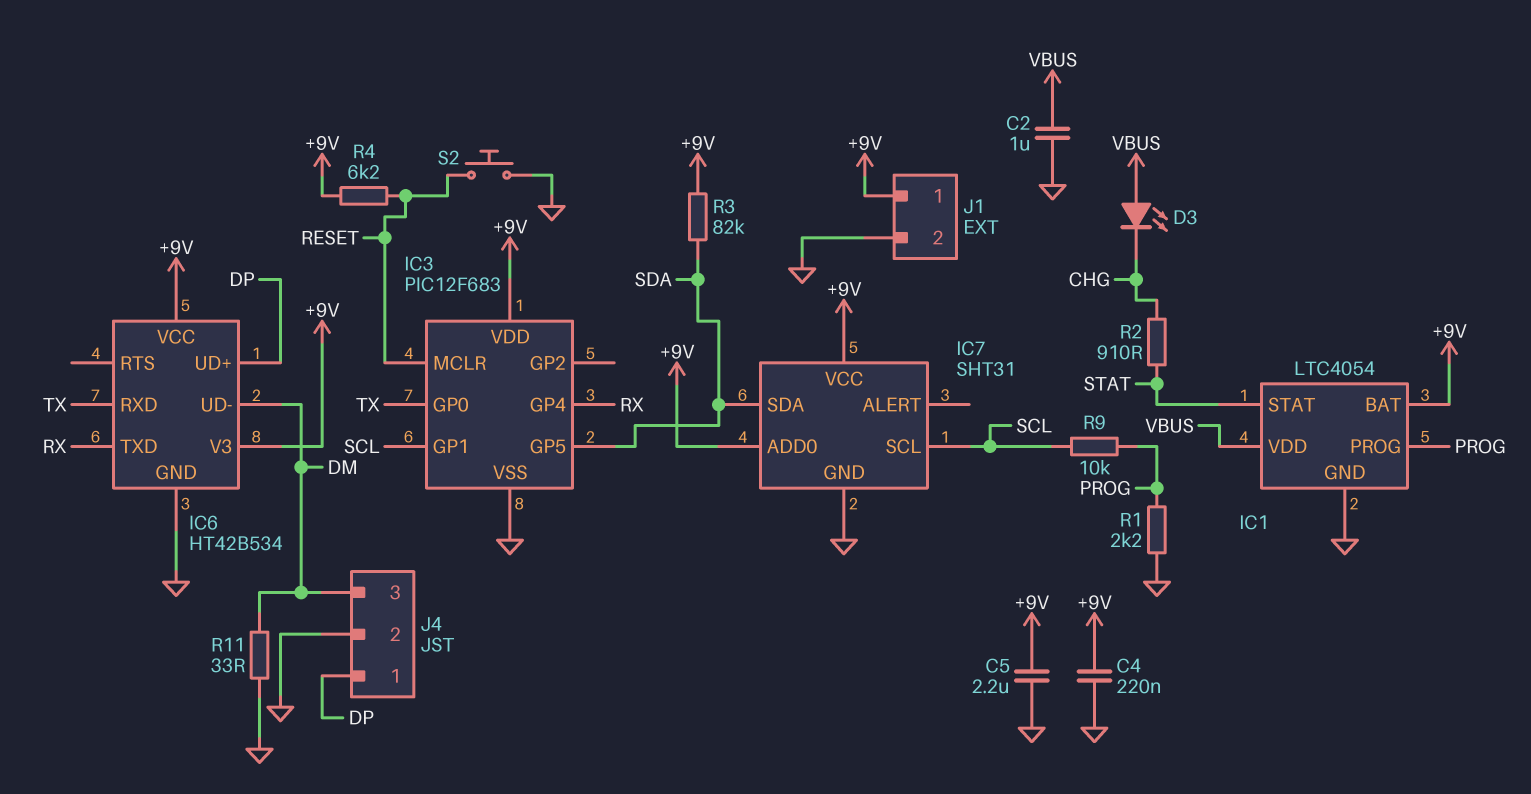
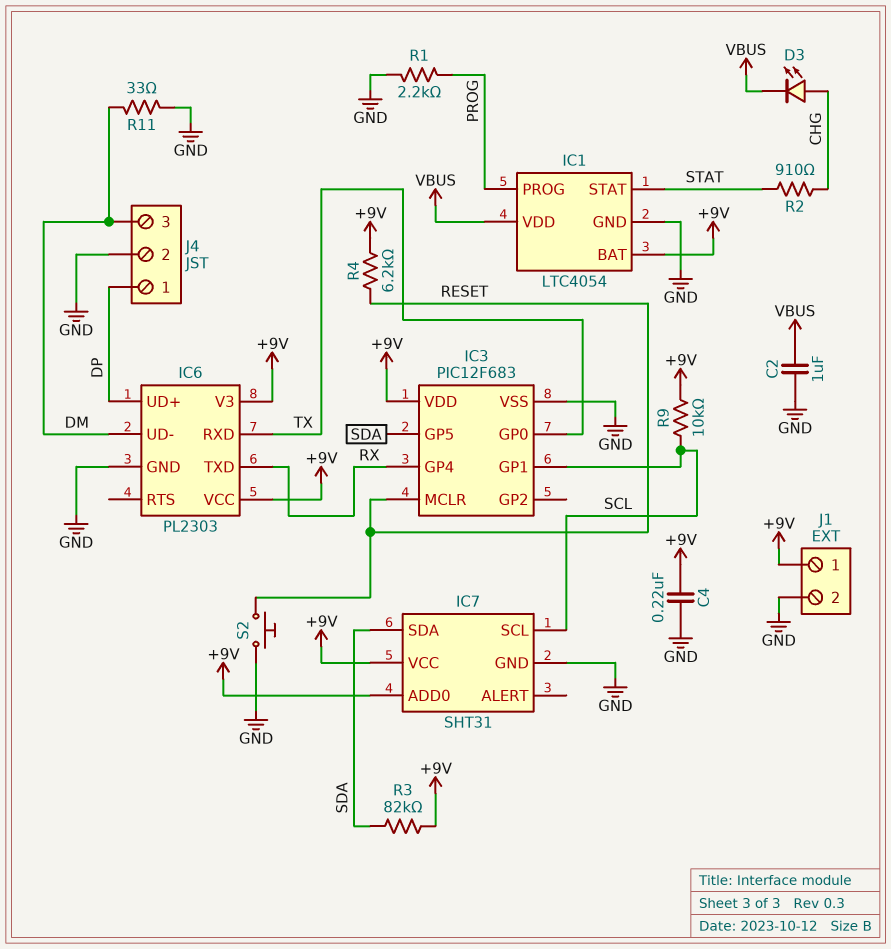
C5: 2.2uF (+9V, GND) -> none
D3: LED (A VBUS, K CHG) -> LED (A CHG, K VBUS)
IC6: HT42B534 -> PL2303
R9: 10k (PROG, SCL) -> 10k (+9V, SCL)

